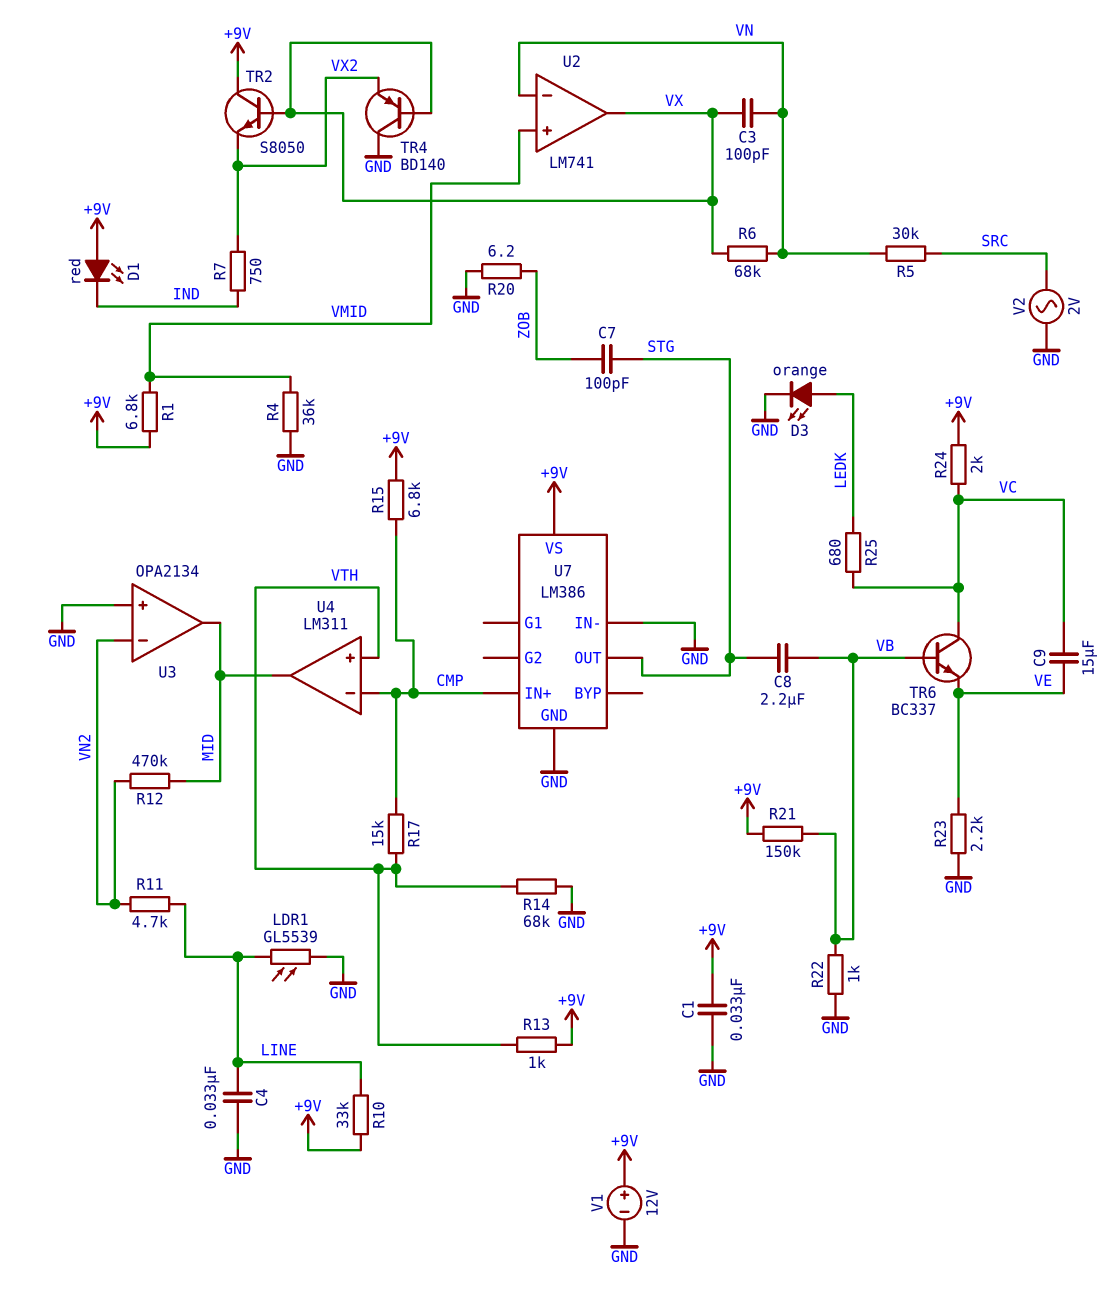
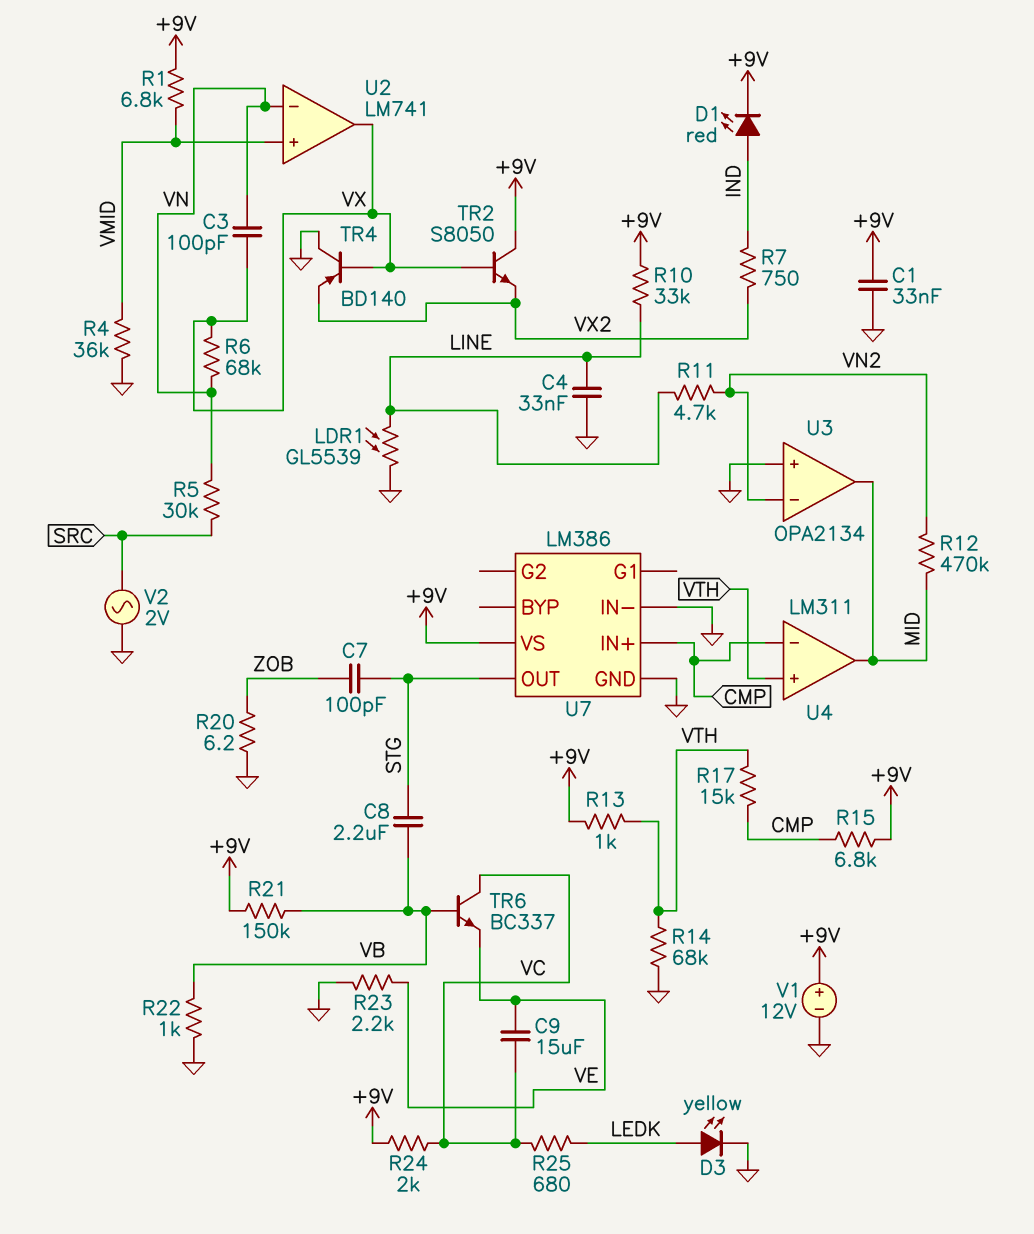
D1: LED red (A +9V, K IND) -> LED red (A IND, K +9V)
D3: LED orange (A LEDK, K GND) -> LED yellow (A LEDK, K GND)

